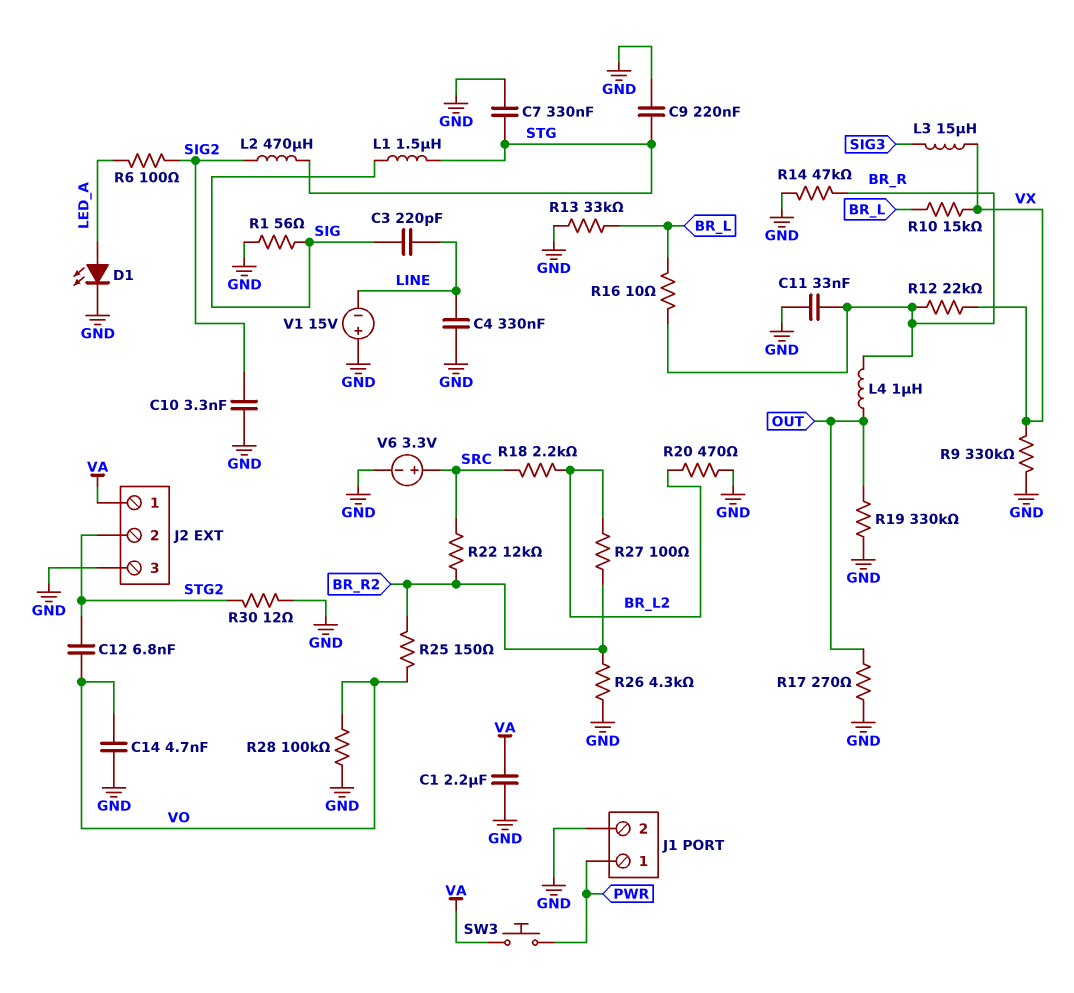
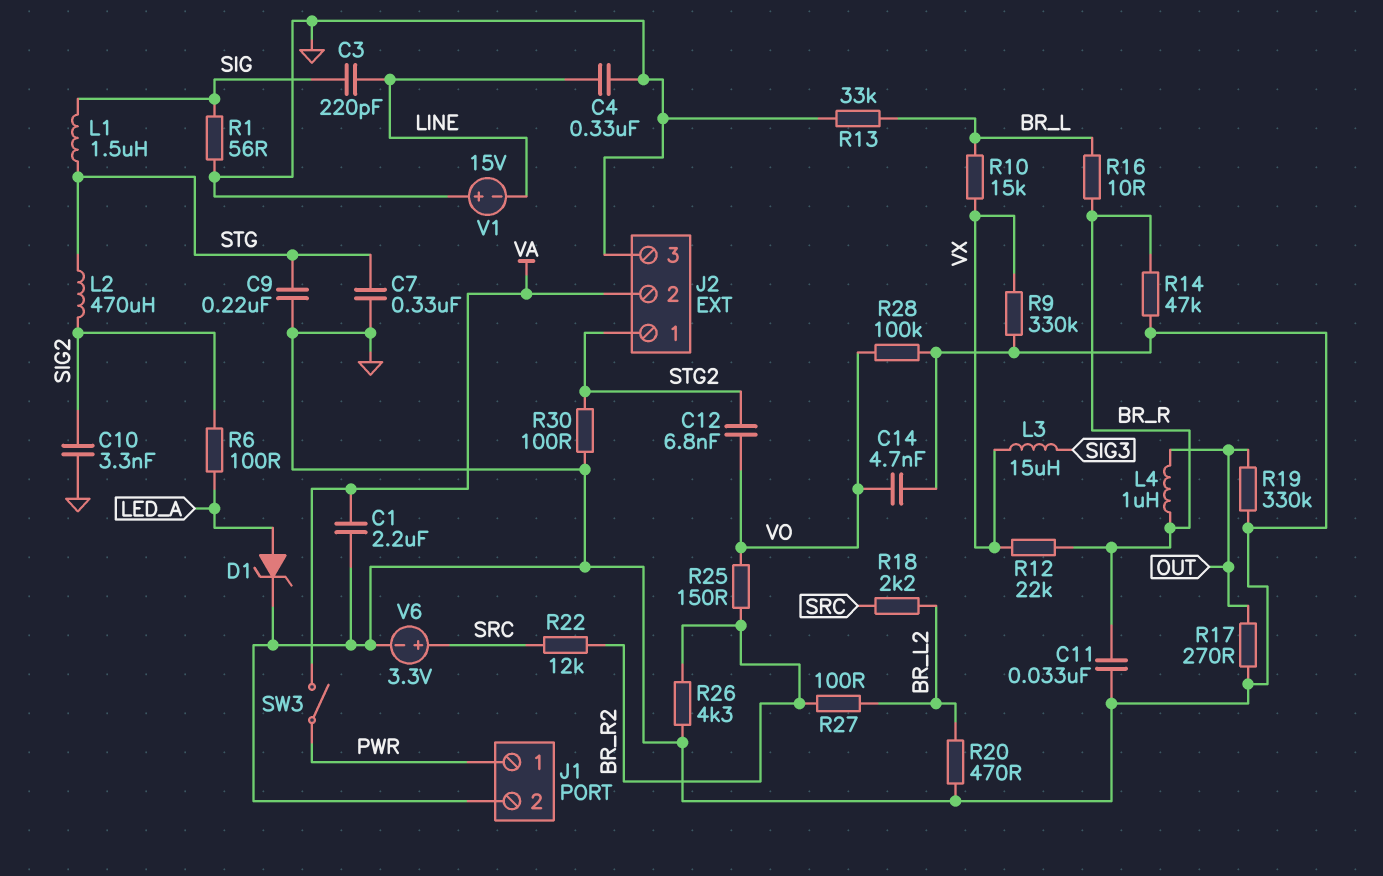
D1: LED (A LED_A, K GND) -> zener (A LED_A, K GND)
J2 pin 1: VA -> STG2
J2 pin 2: STG2 -> VA
R30: 12 (GND, STG2) -> 100 (GND, STG2)
SW3: button (PWR, VA) -> switch (PWR, VA)

